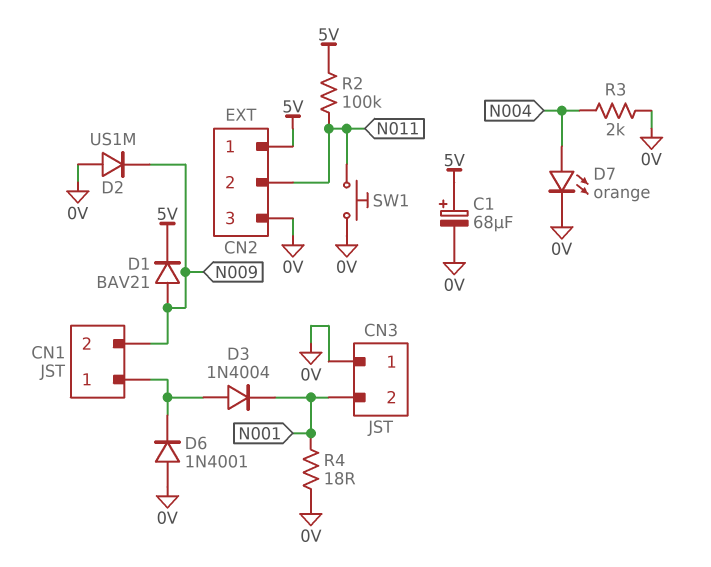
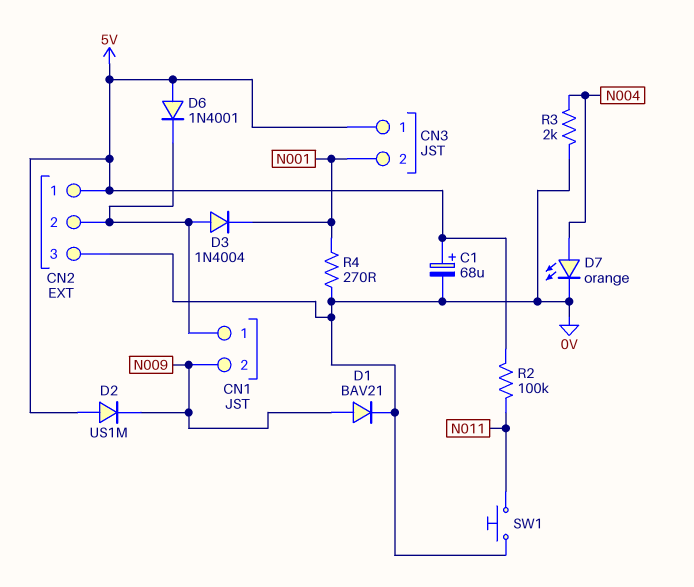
CN2 pin 2: N011 -> CN1/1
CN3 pin 1: 0V -> 5V
D1: diode BAV21 (A N009, K 5V) -> diode BAV21 (A N009, K 0V)
D2: diode US1M (A 0V, K N009) -> diode US1M (A 5V, K N009)
D6: diode 1N4001 (A 0V, K CN1/1) -> diode 1N4001 (A 5V, K CN1/1)
R4: 18 (0V, N001) -> 270 (0V, N001)

